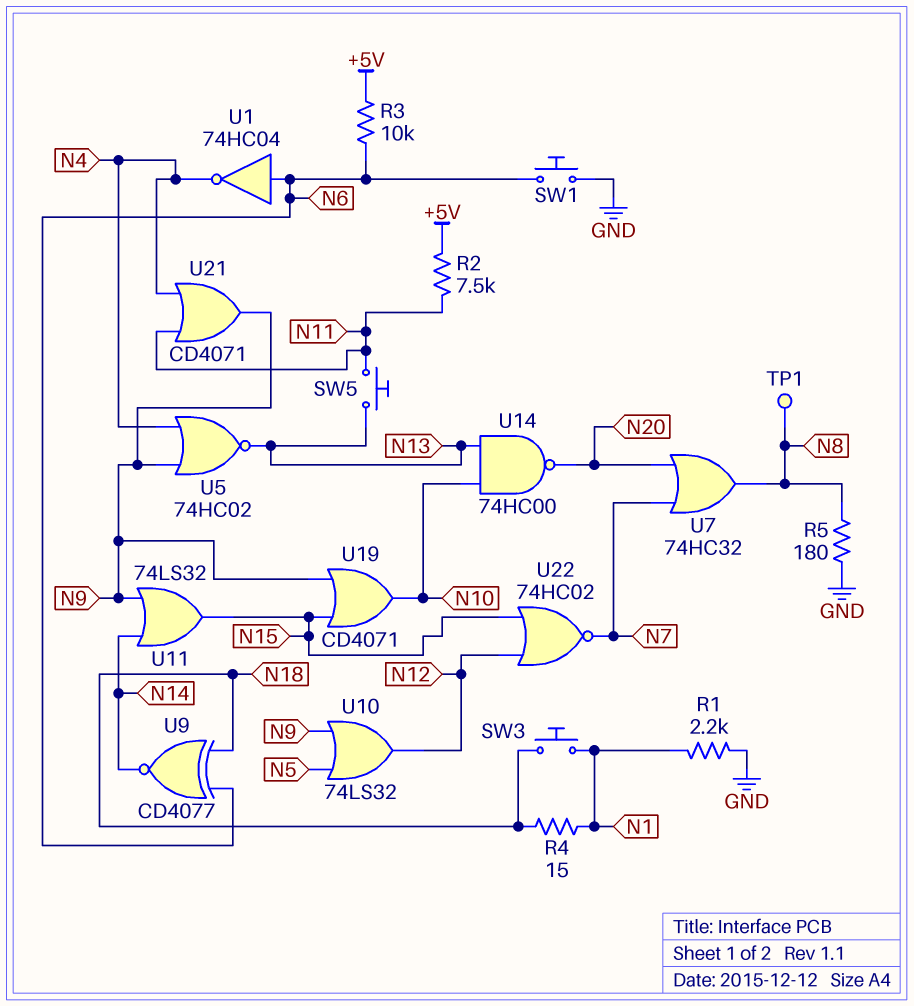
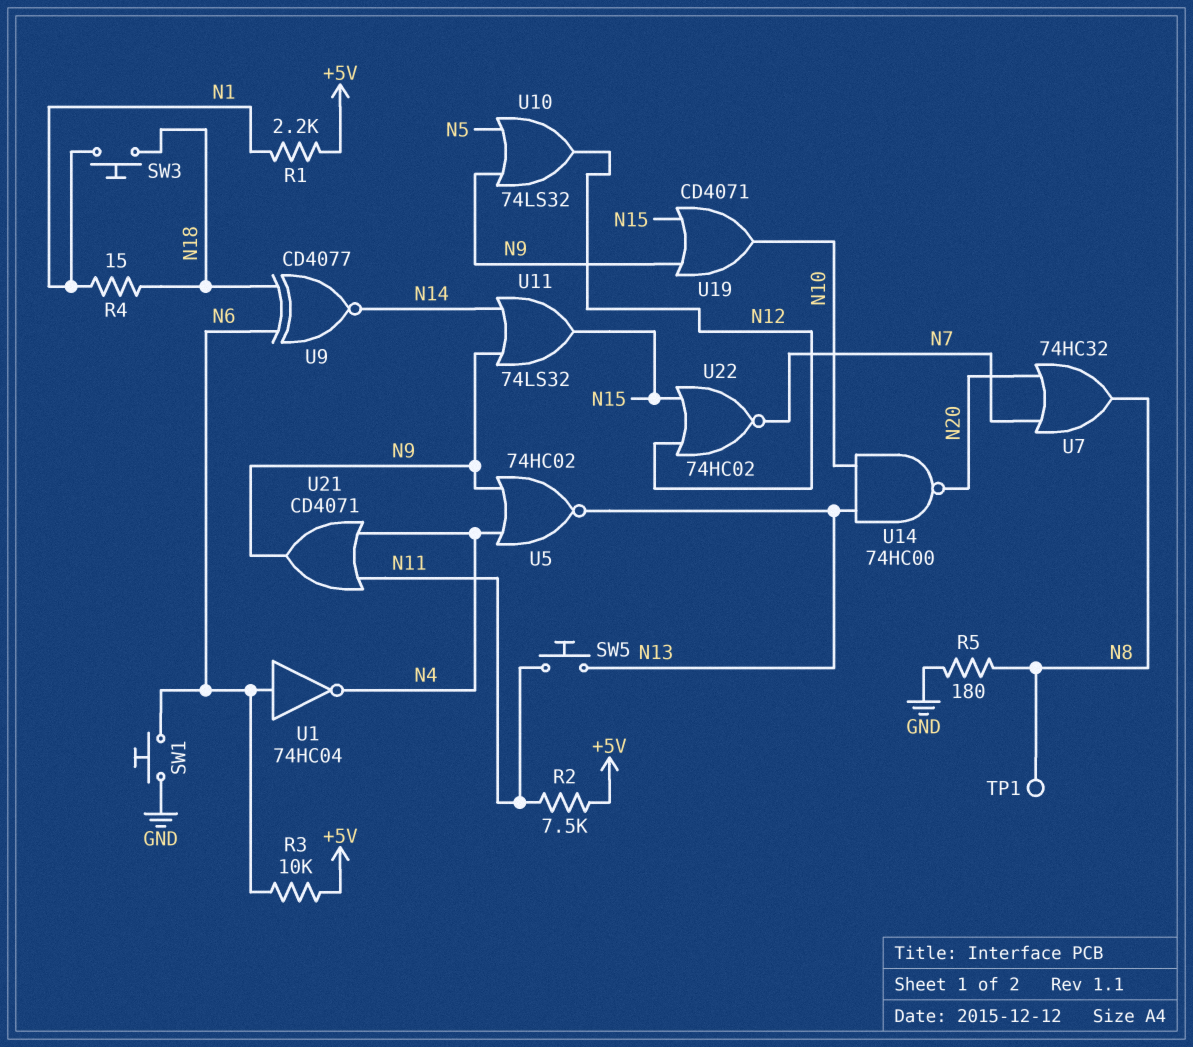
R1: 2.2k (GND, N1) -> 2.2k (+5V, N1)

